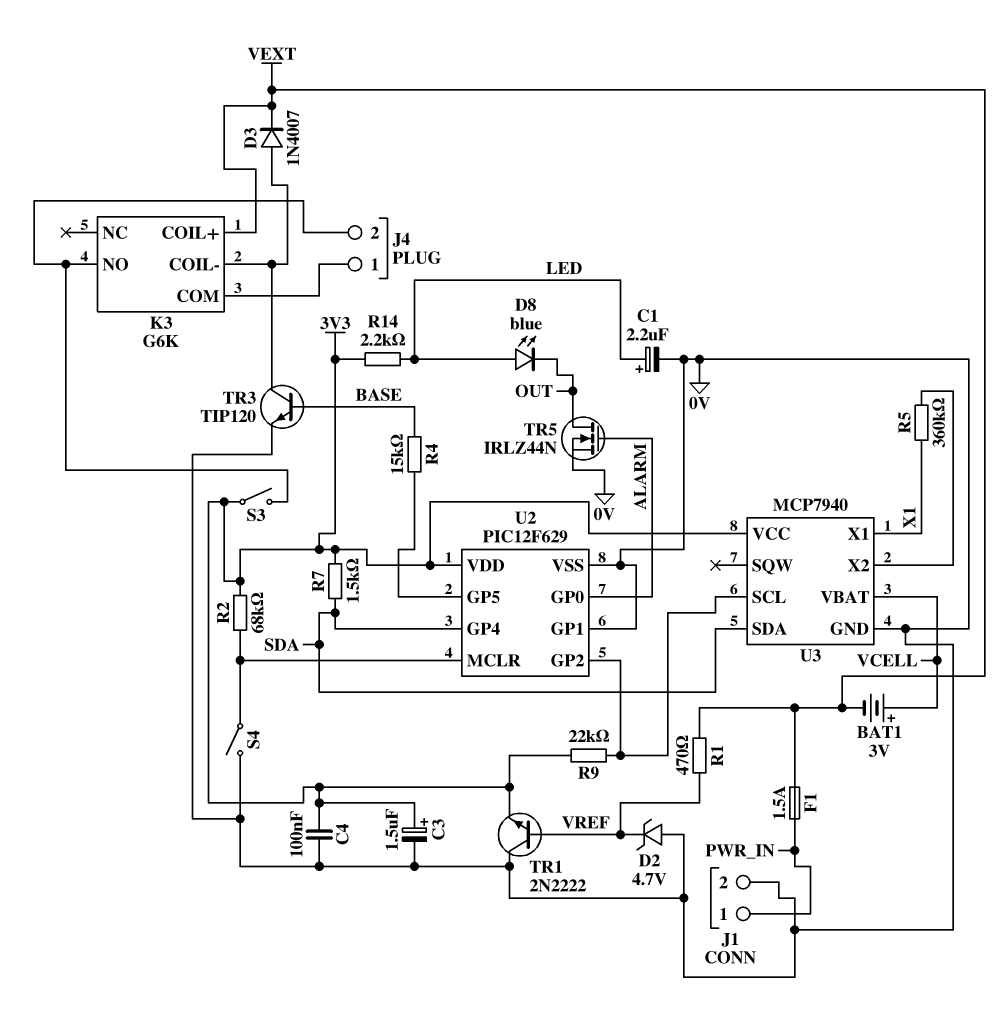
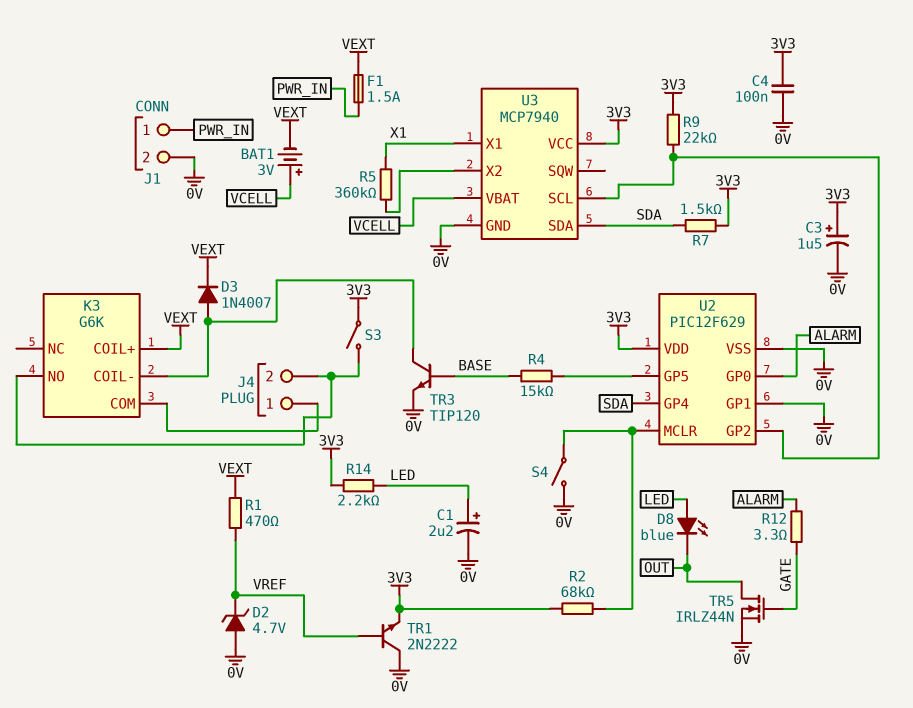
R12: none -> 3.3 (ALARM, GATE)
TR5: NMOS IRLZ44N (G ALARM, D OUT, S 0V) -> NMOS IRLZ44N (G GATE, D OUT, S 0V)

